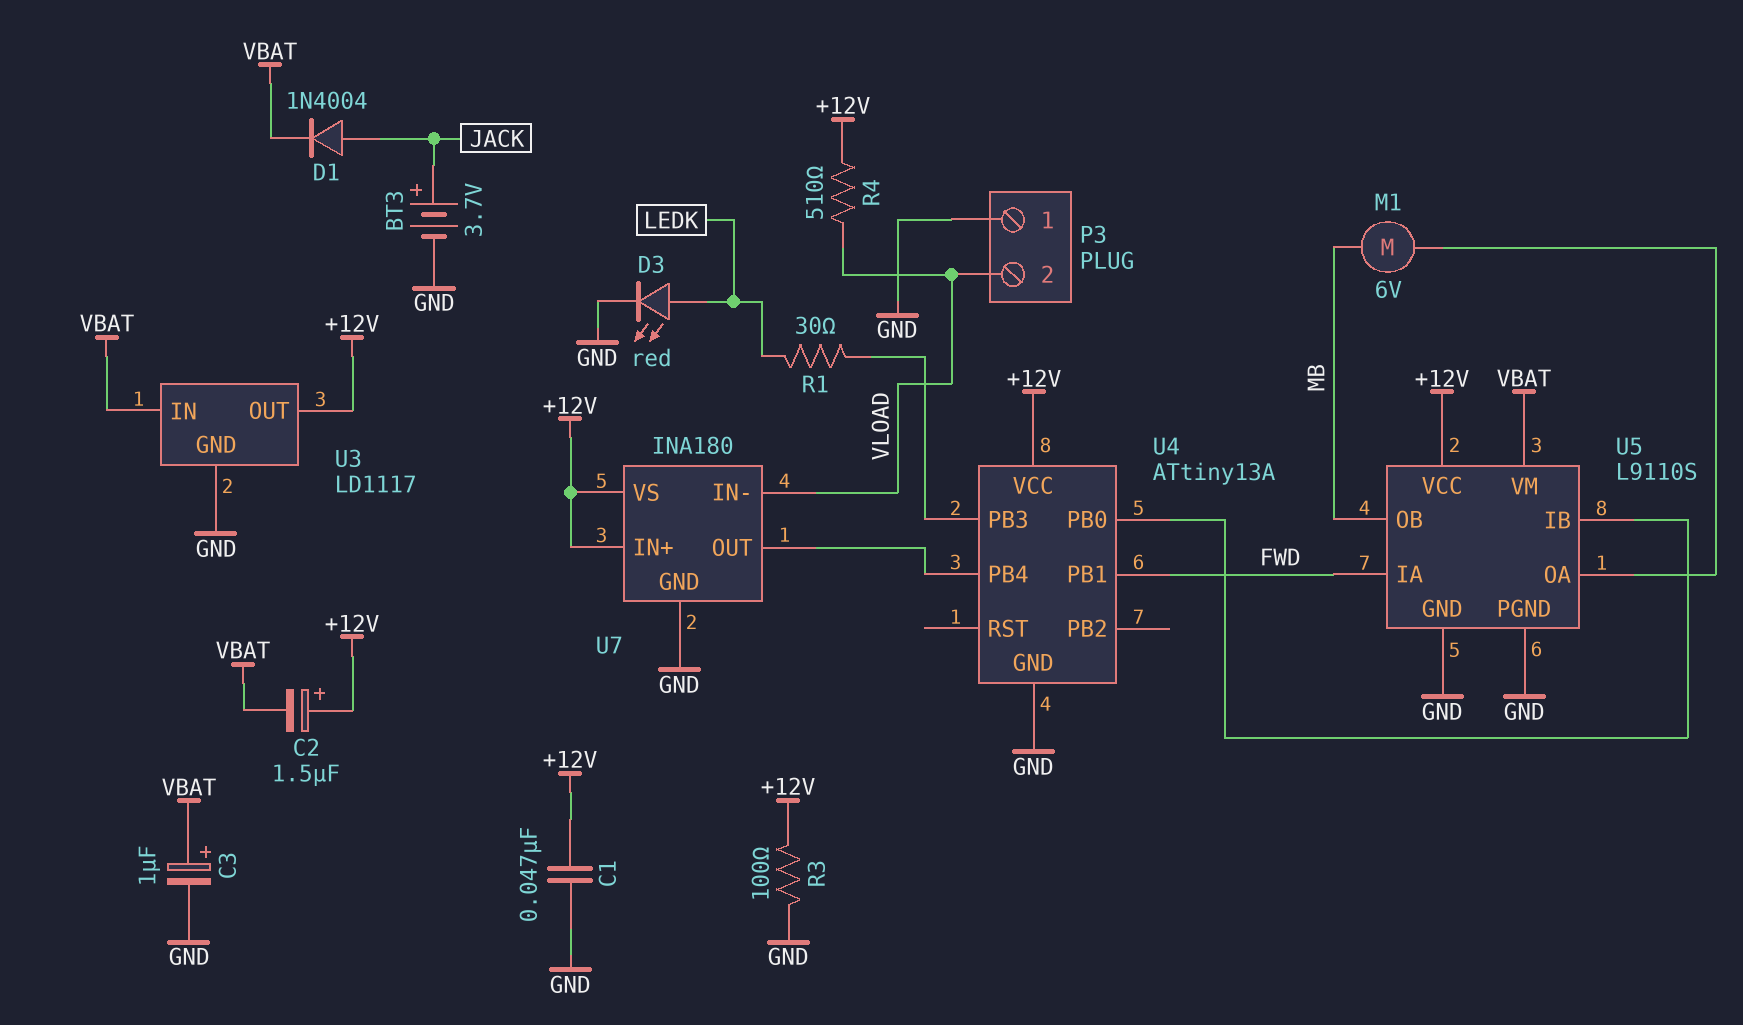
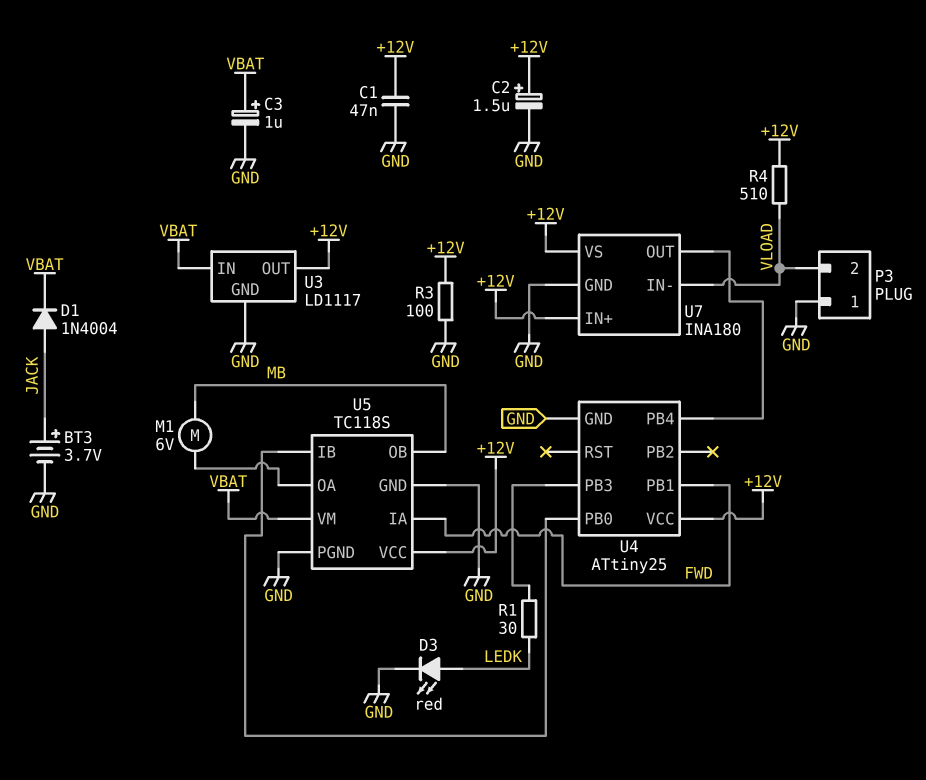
C2: 1.5uF (plus +12V, minus VBAT) -> 1.5uF (plus +12V, minus GND)
U4: ATtiny13A -> ATtiny25
U5: L9110S -> TC118S

